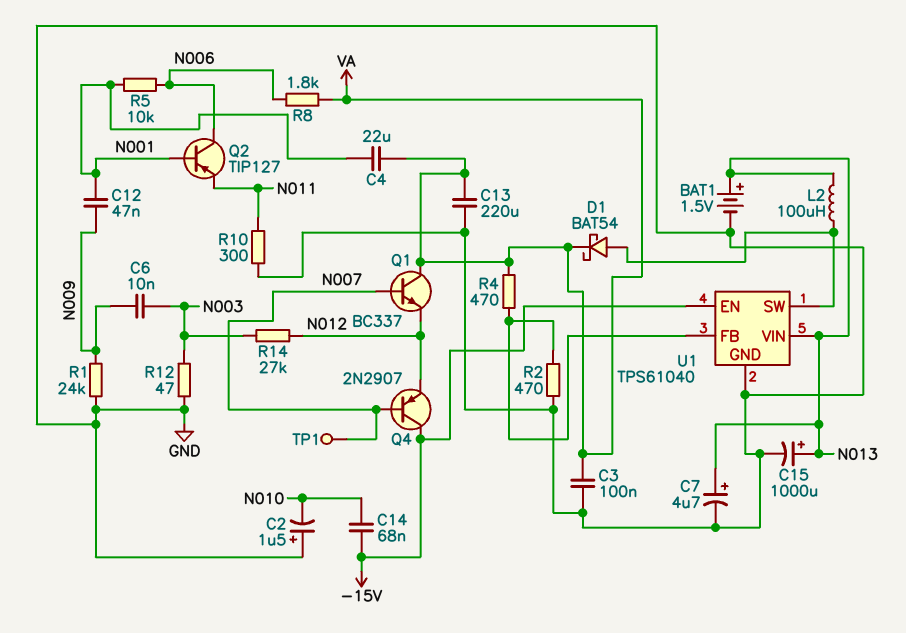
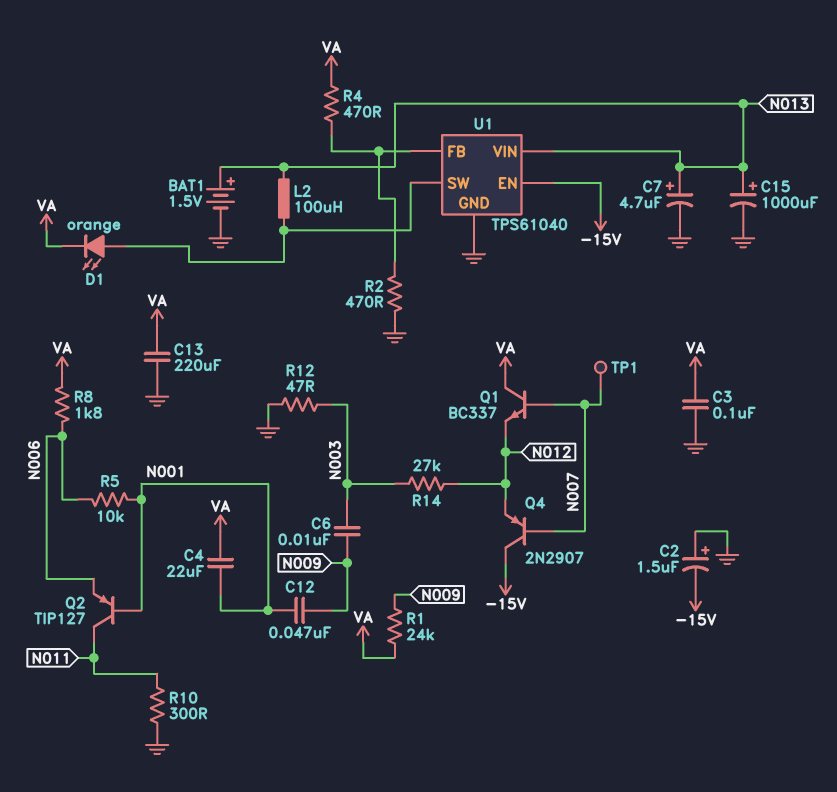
C2: 1.5uF (plus GND, minus N010) -> 1.5uF (plus GND, minus -15V)
C14: 68nF (-15V, N010) -> none
D1: schottky BAT54 (A U1/SW, K VA) -> LED orange (A U1/SW, K VA)
Q2: PNP TIP127 (B N001, C N006, E N011) -> PNP TIP127 (B N001, C N011, E N006)
R1: 24k (GND, N009) -> 24k (N009, VA)

